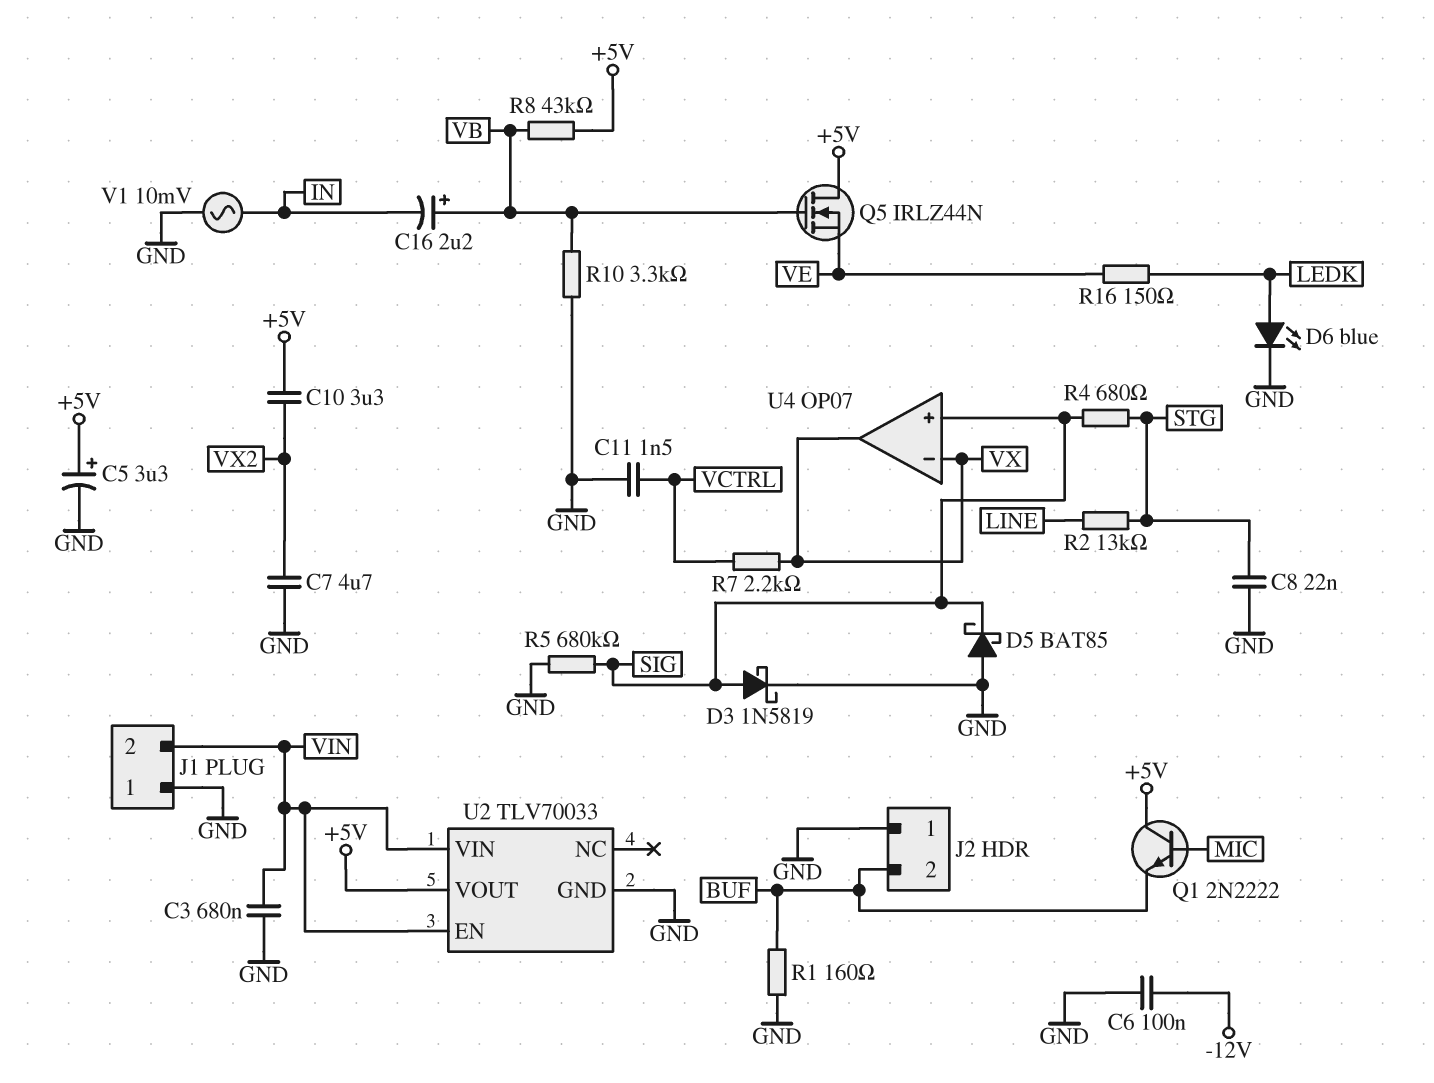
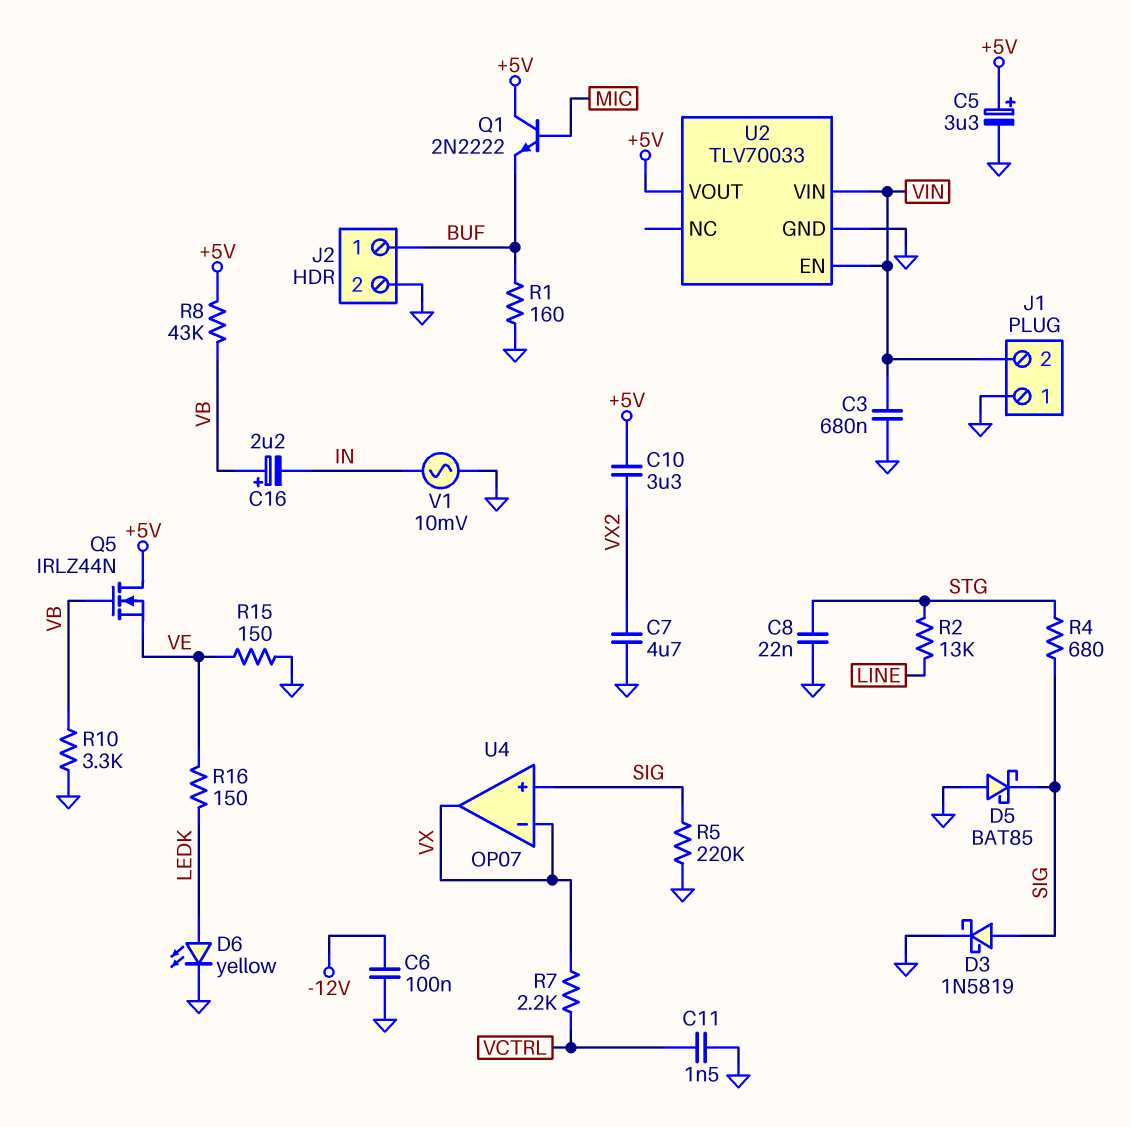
D6: LED blue (A LEDK, K GND) -> LED yellow (A LEDK, K GND)
J2 pin 1: GND -> BUF
J2 pin 2: BUF -> GND
R5: 680k (GND, SIG) -> 220k (GND, SIG)
R15: none -> 150 (GND, VE)

